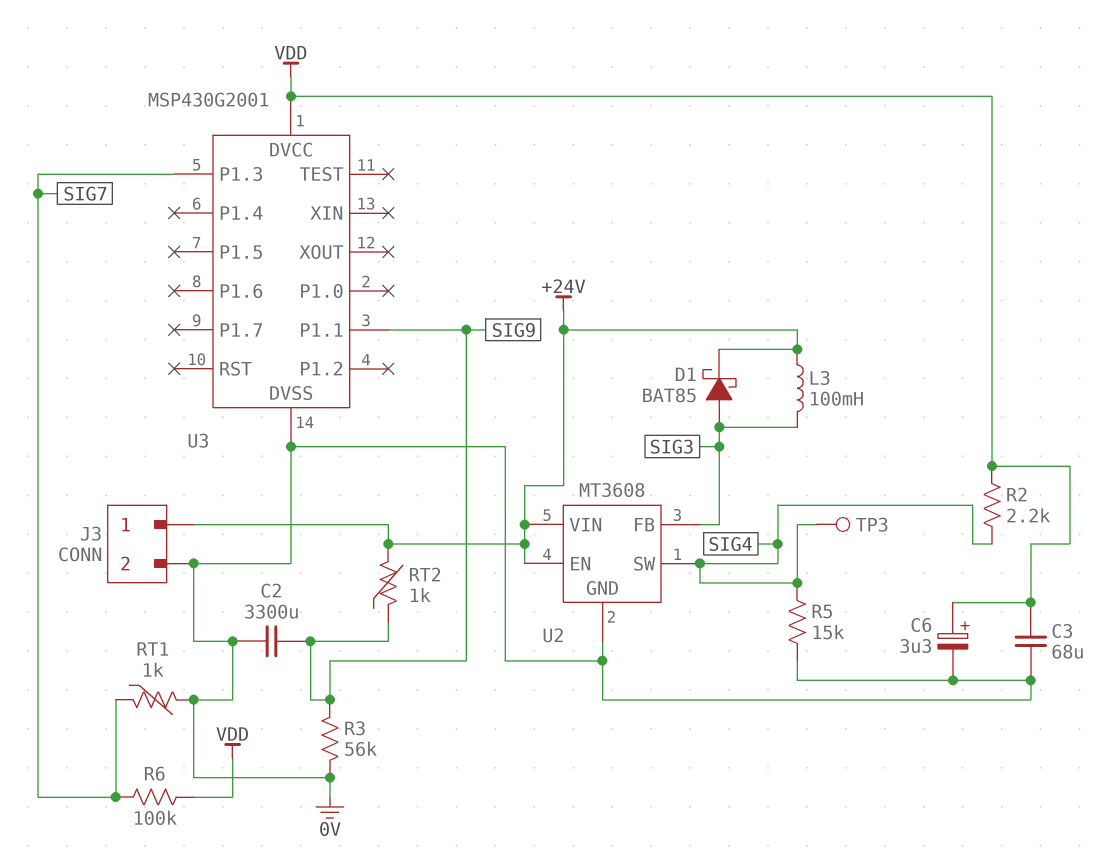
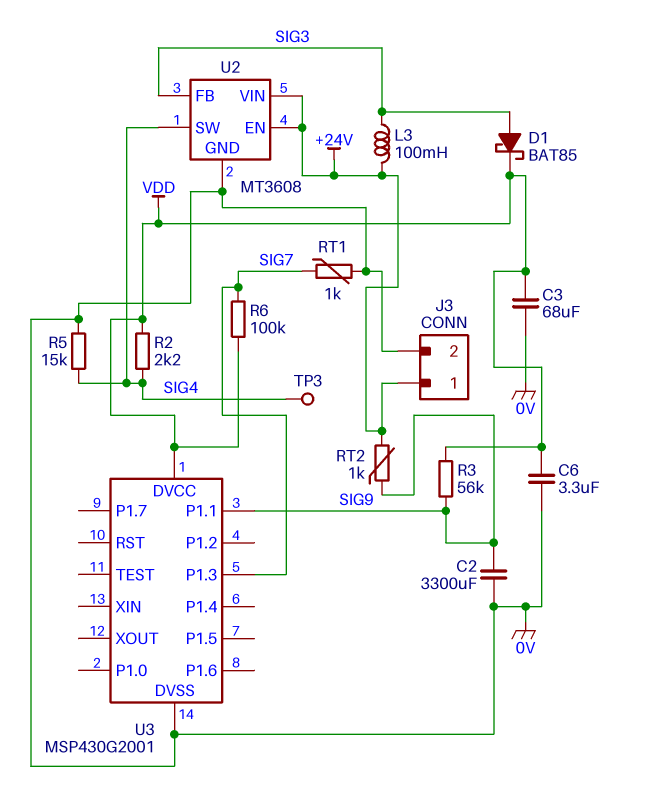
C6: 3.3uF (plus VDD, minus 0V) -> 3.3uF (0V, VDD)
D1: schottky BAT85 (A SIG3, K +24V) -> schottky BAT85 (A SIG3, K VDD)
R3: 56k (0V, SIG9) -> 56k (SIG9, VDD)

